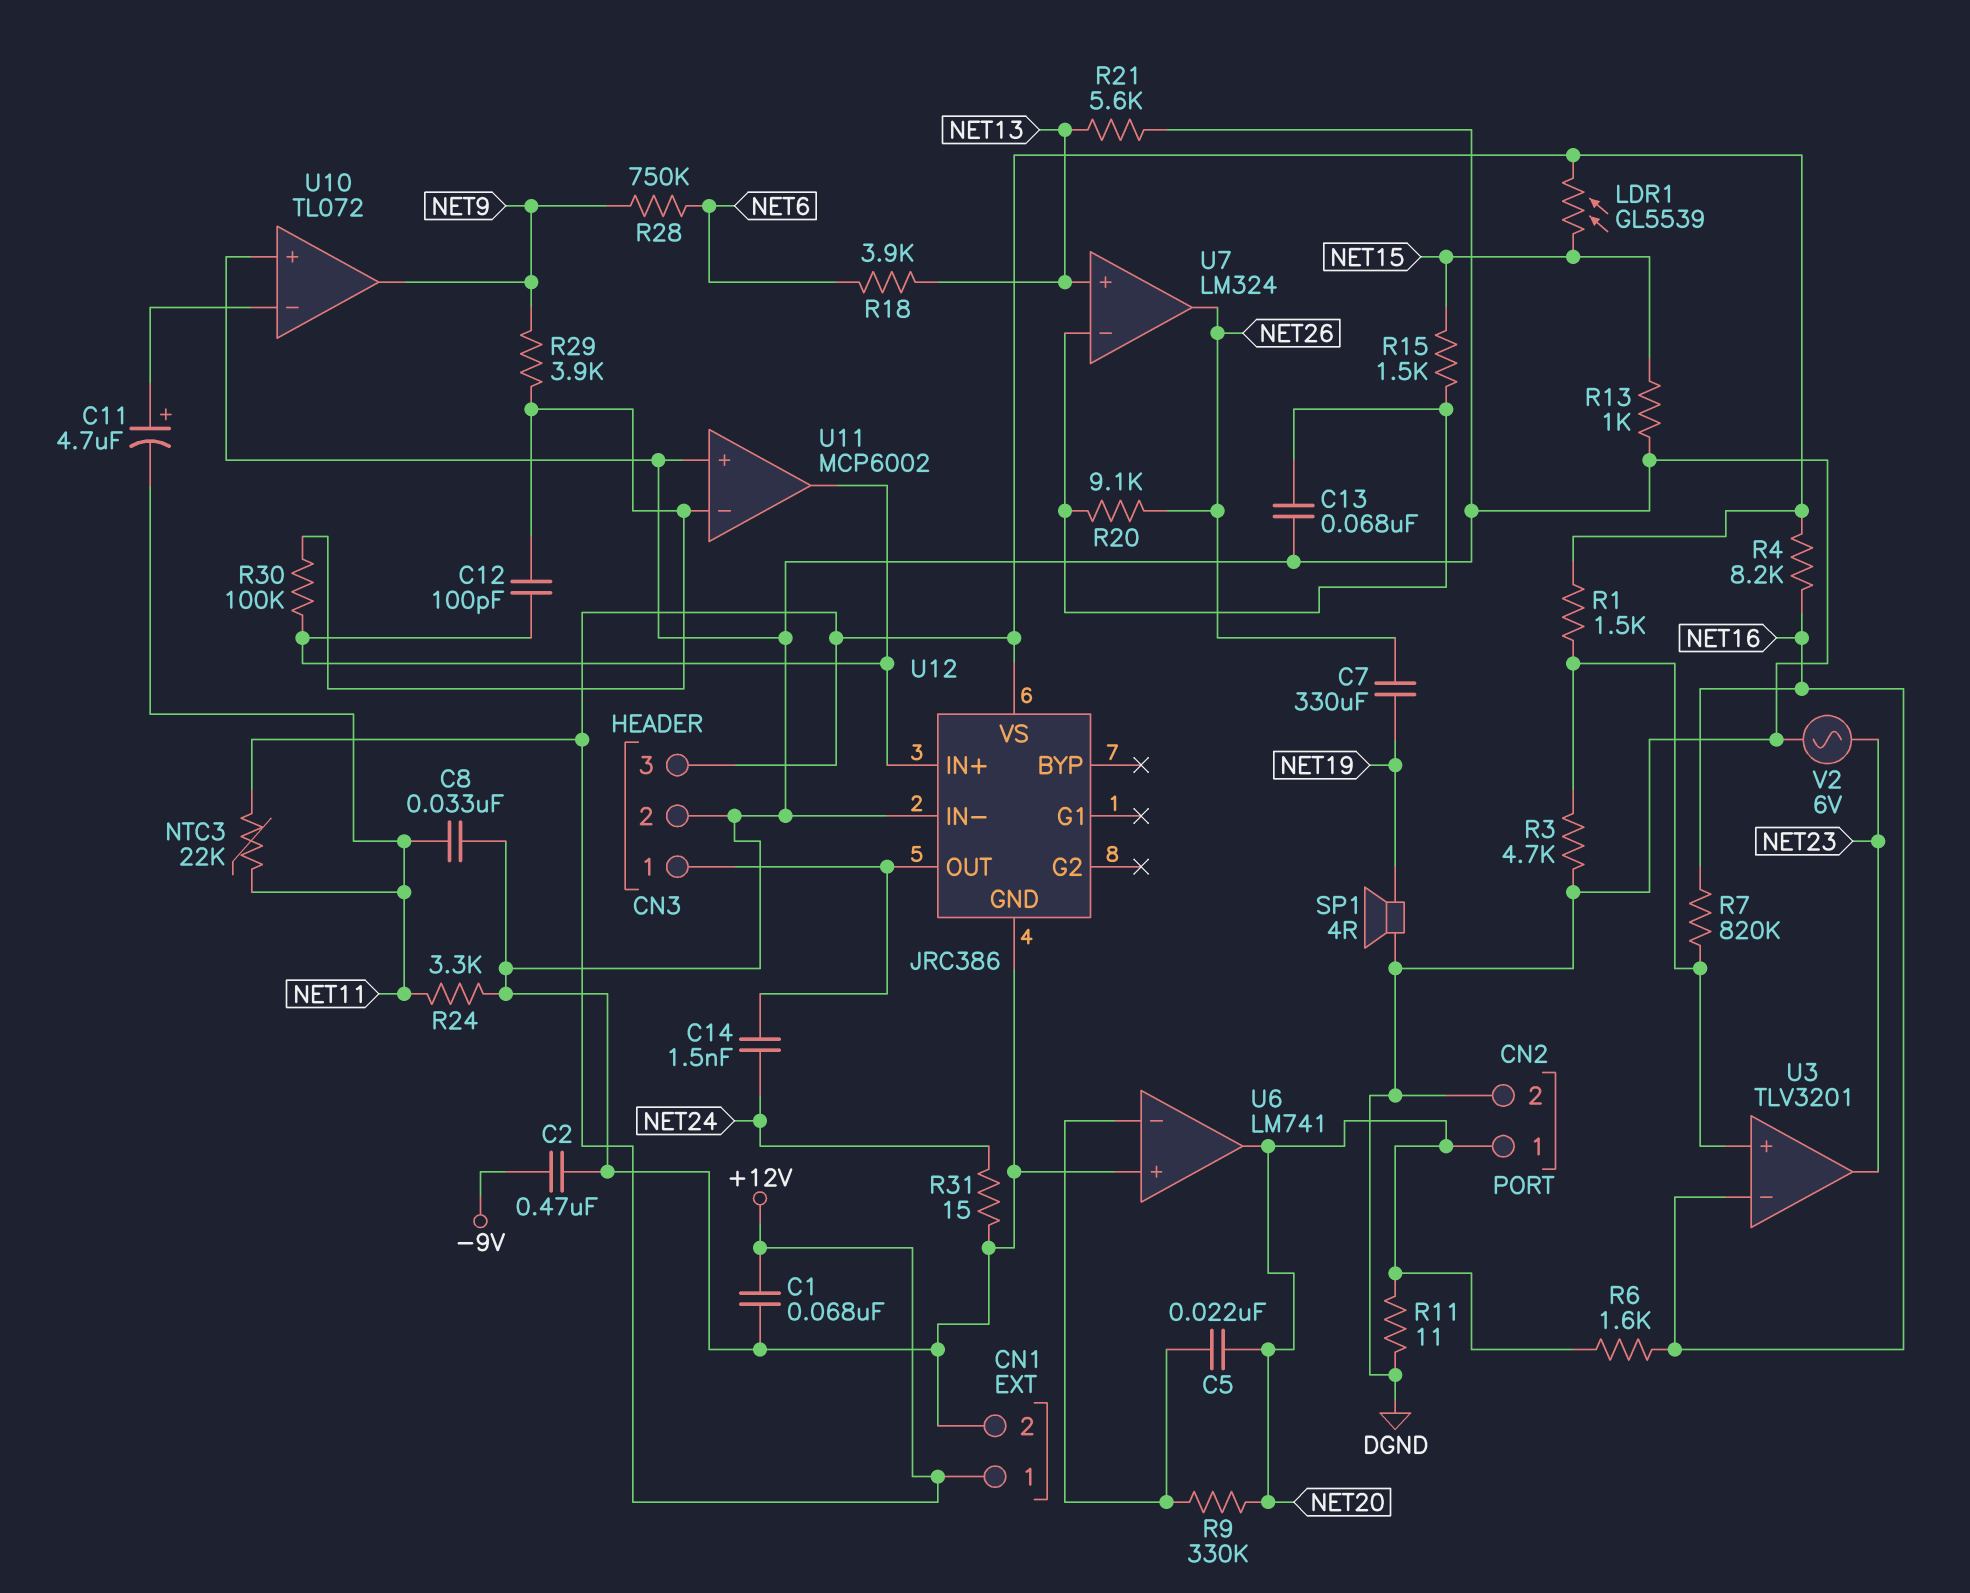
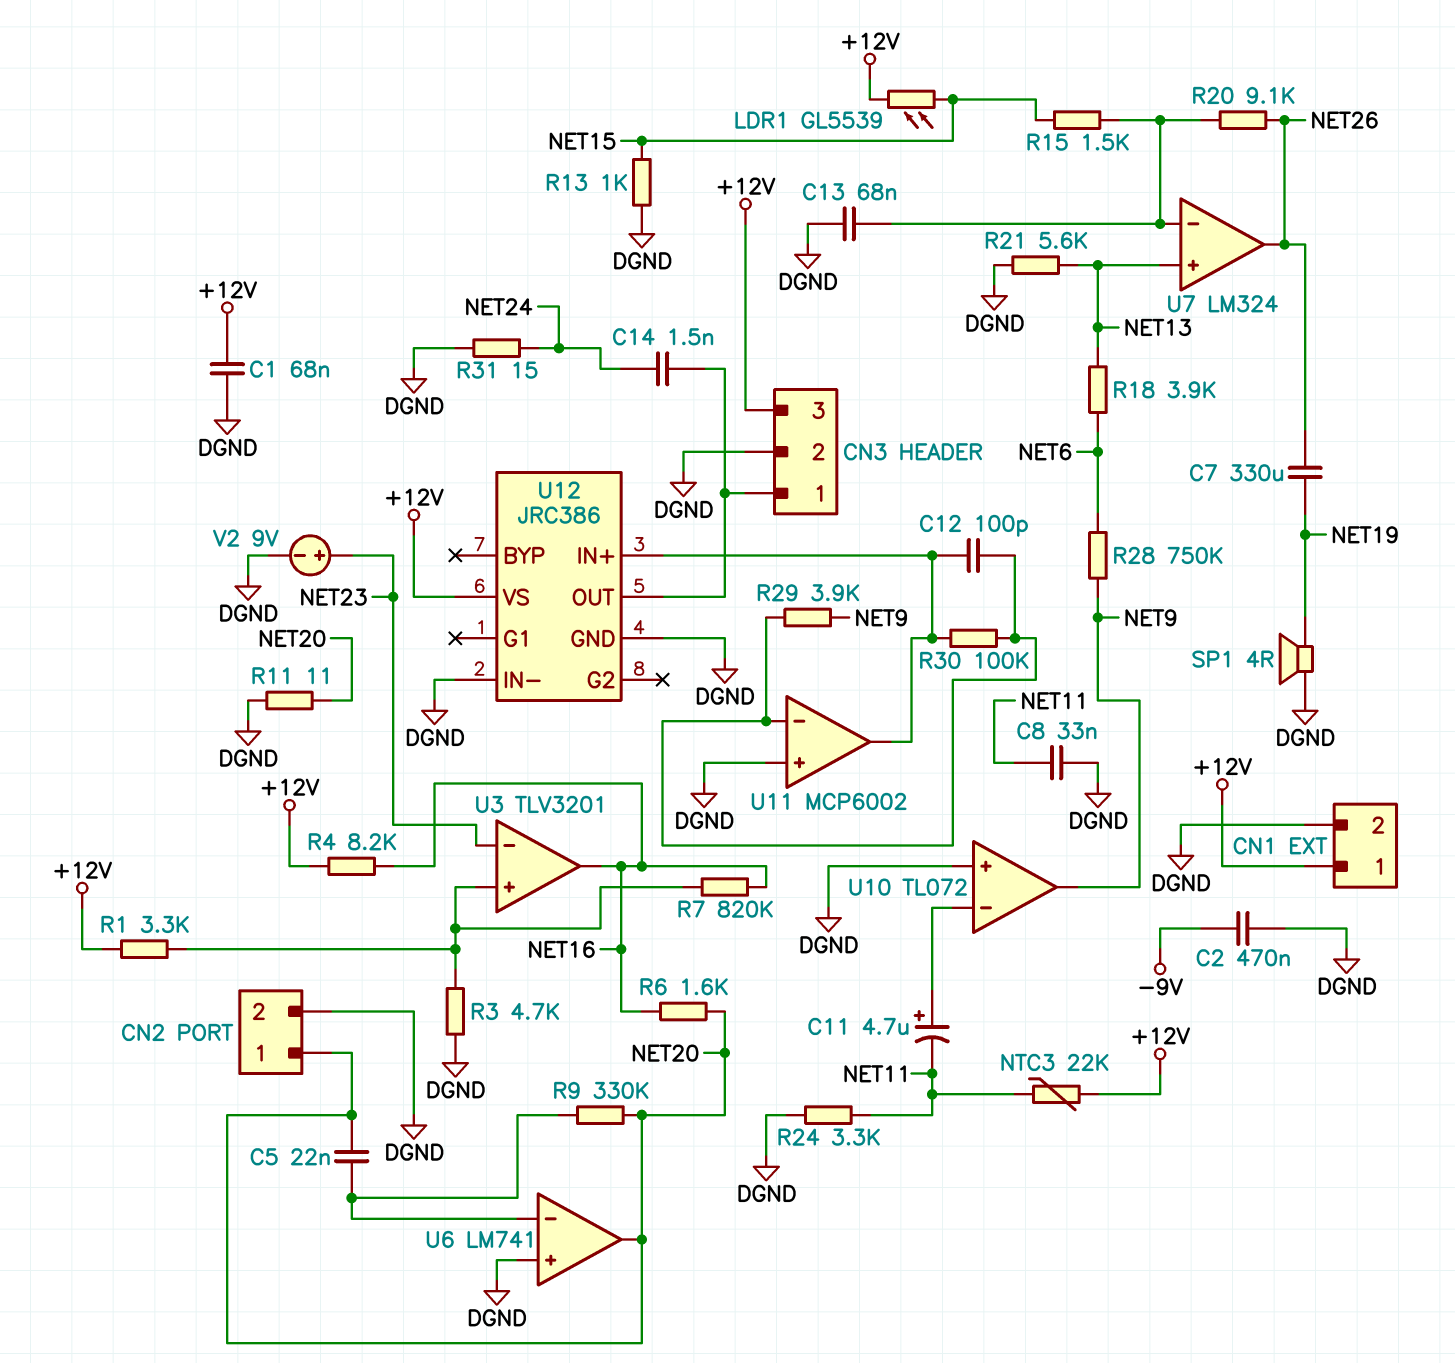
R1: 1.5k (+12V, U3/in+) -> 3.3k (+12V, U3/in+)
U3 pin in-: NET16 -> NET23
U3 pin out: NET23 -> NET16
V2: AC 6V (DGND, NET23) -> 9V (plus NET23, minus DGND)

